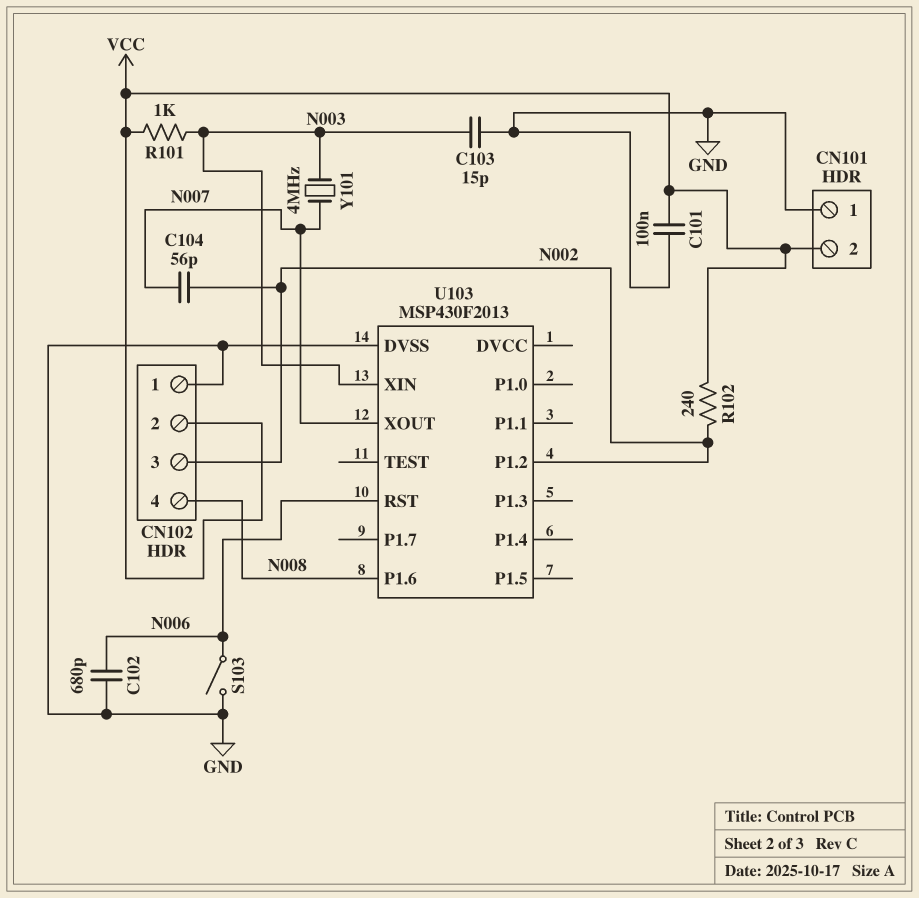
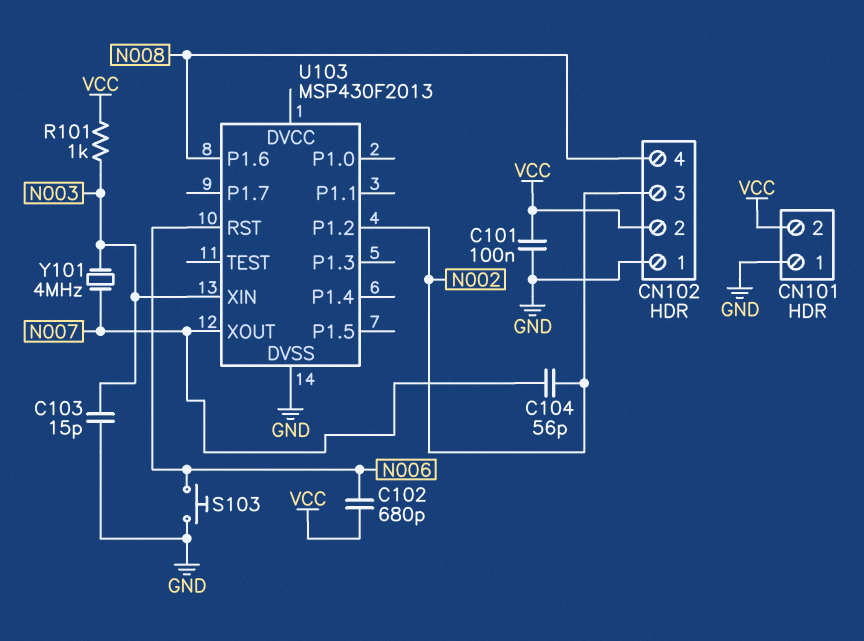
C102: 680pF (GND, N006) -> 680pF (N006, VCC)
R102: 240 (N002, VCC) -> none
S103: switch (GND, N006) -> button (GND, N006)

